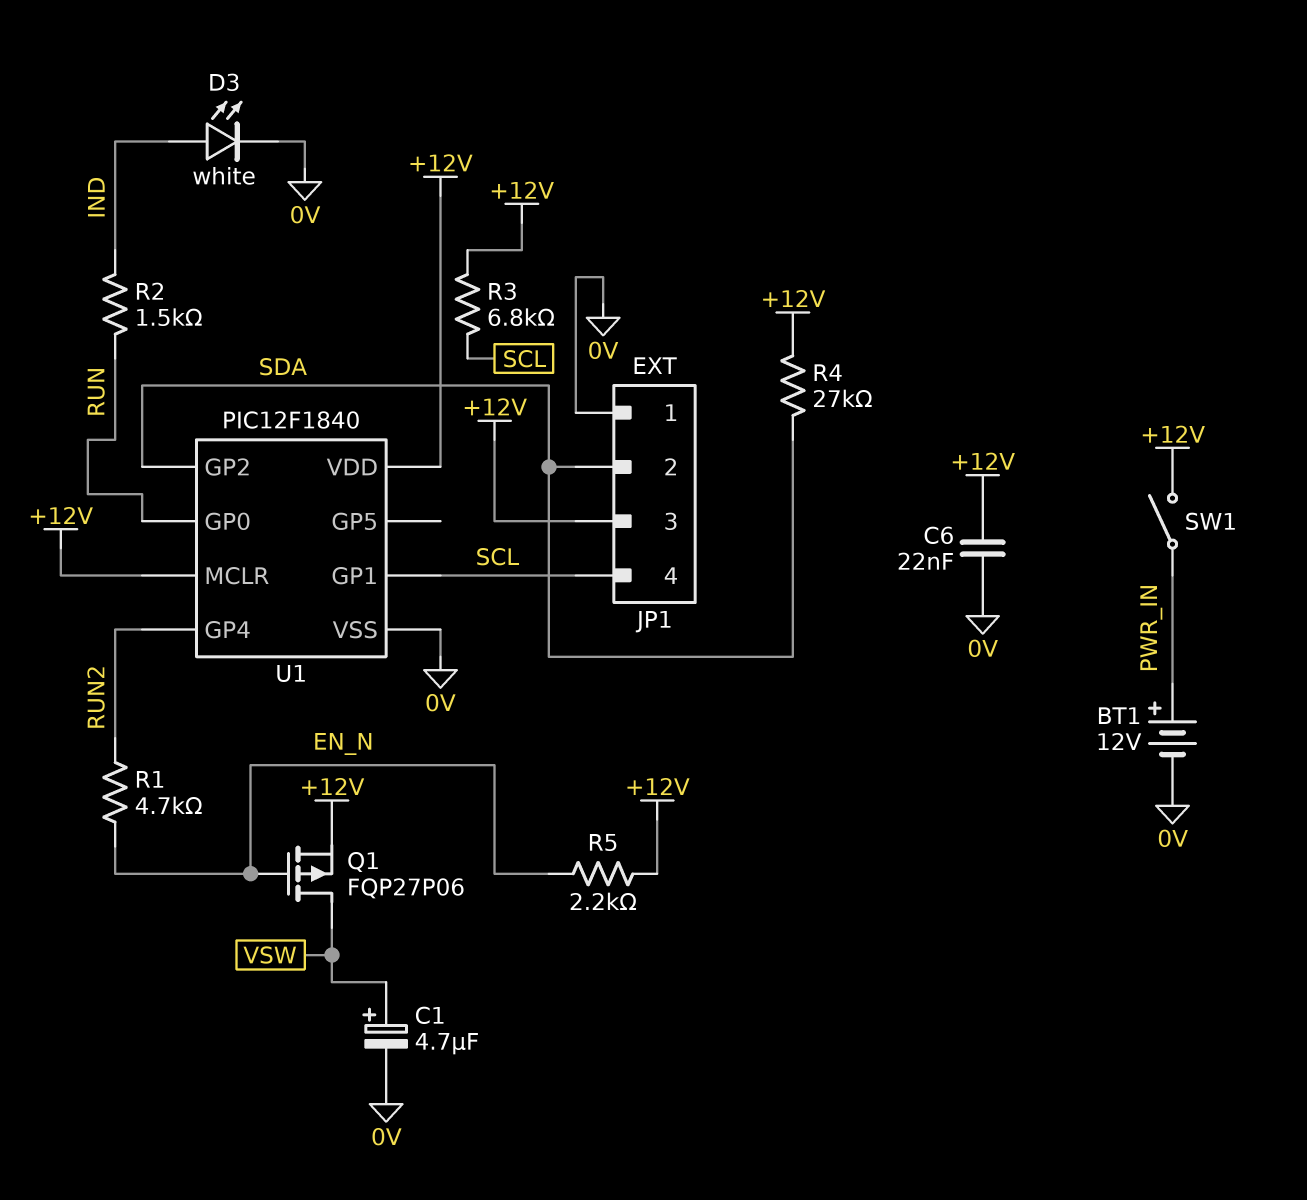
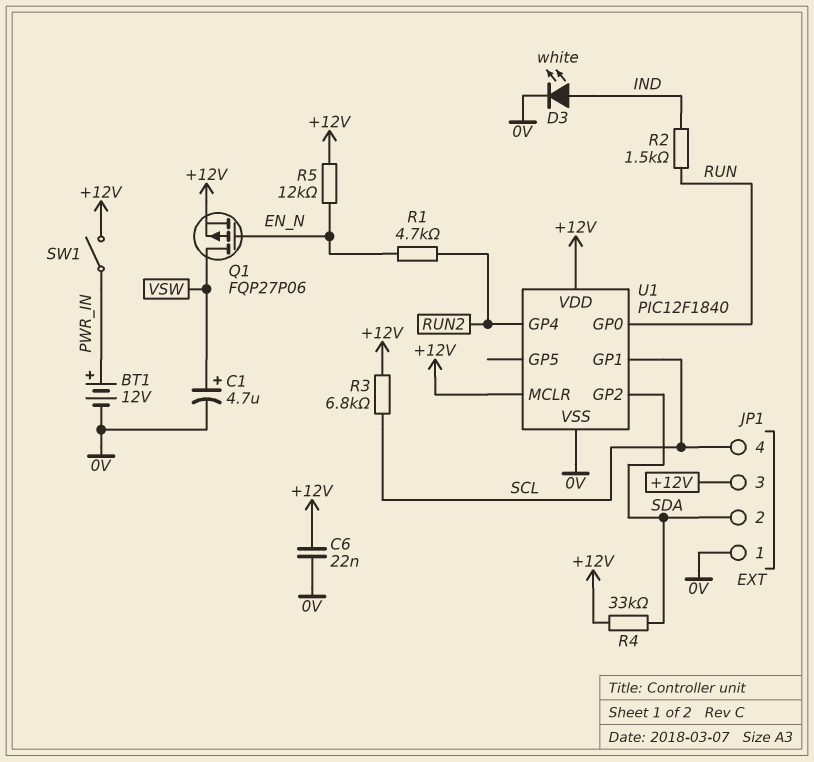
R4: 27k (+12V, SDA) -> 33k (+12V, SDA)
R5: 2.2k (+12V, EN_N) -> 12k (+12V, EN_N)

